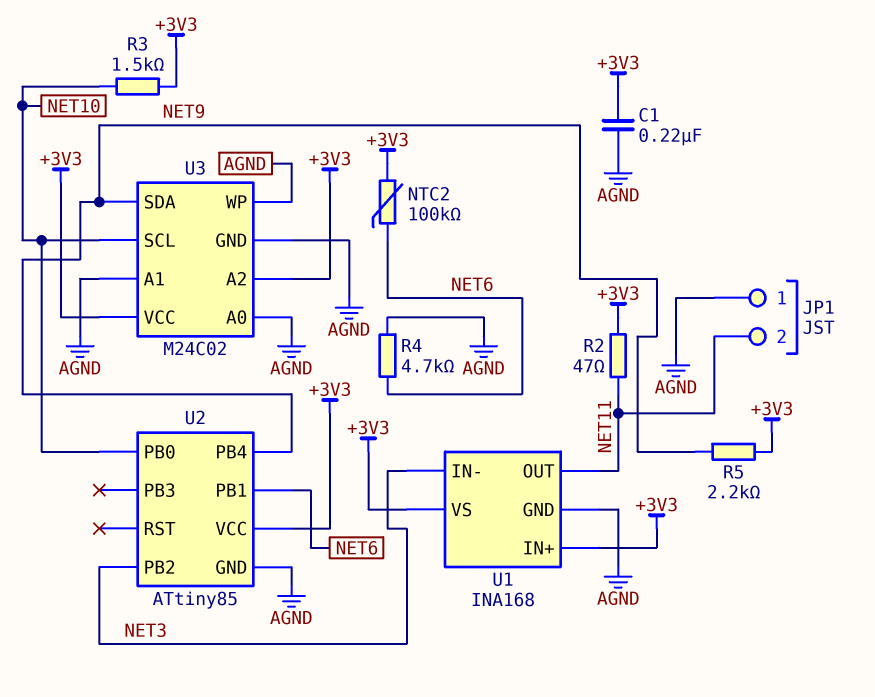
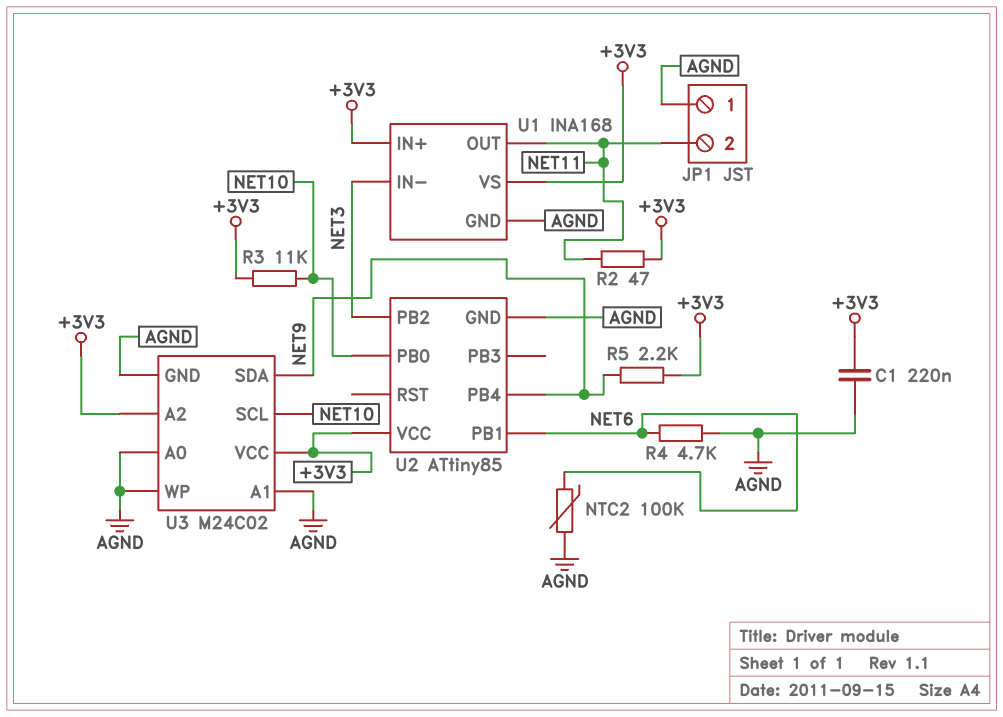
NTC2: 100k (+3V3, NET6) -> 100k (AGND, NET6)
R3: 1.5k (+3V3, NET10) -> 11k (+3V3, NET10)

